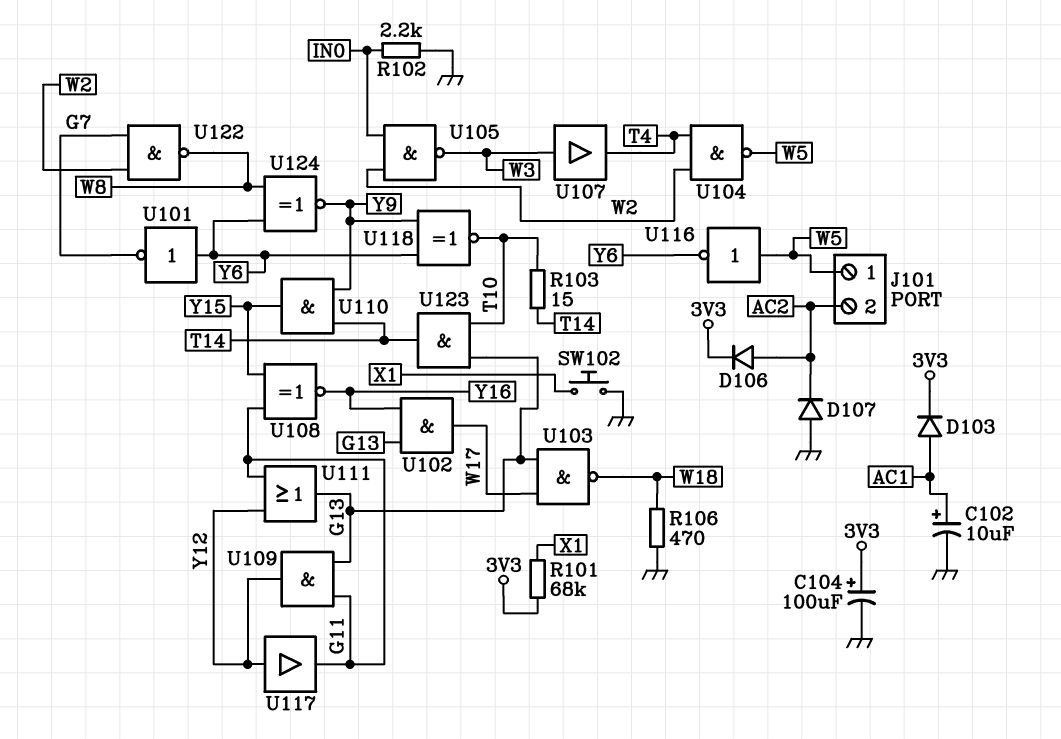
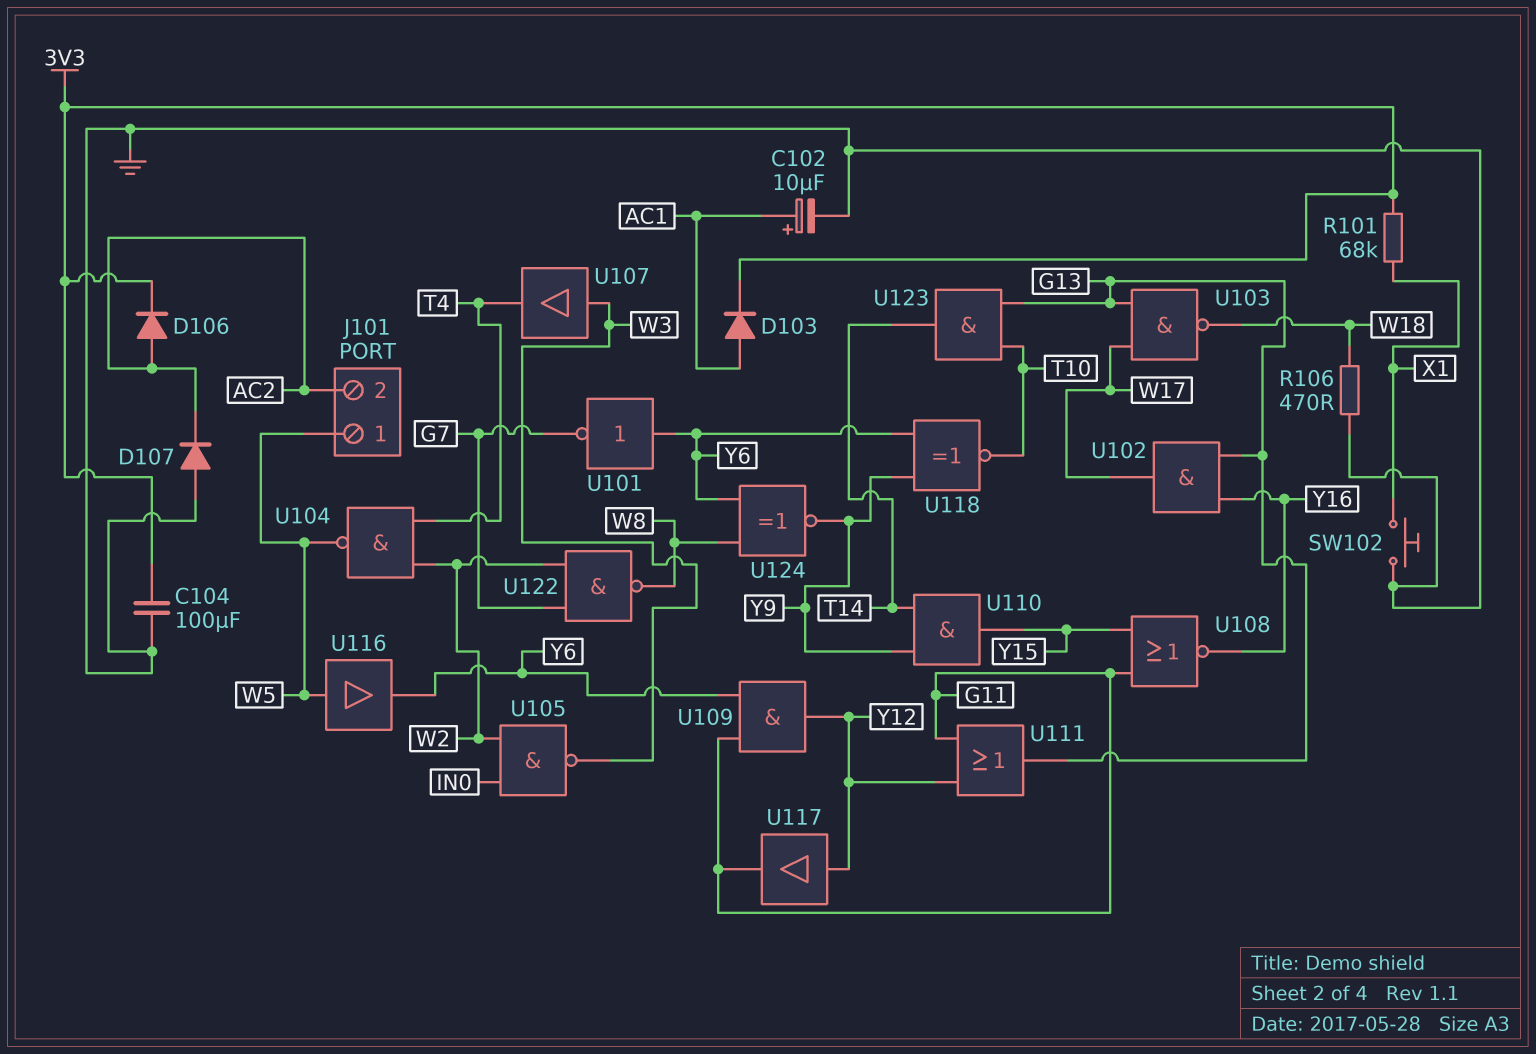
C104: 100uF (plus 3V3, minus GND) -> 100uF (3V3, GND)
R102: 2.2k (GND, IN0) -> none
R103: 15 (T10, T14) -> none
U108: XNOR (in G11, in Y15, out Y16) -> NOR (in G11, in Y15, out Y16)
U109: AND (in G11, in G13, out Y12) -> AND (in G11, in Y6, out Y12)
U116: NOT (in W5, out Y6) -> buffer (in W5, out Y6)

